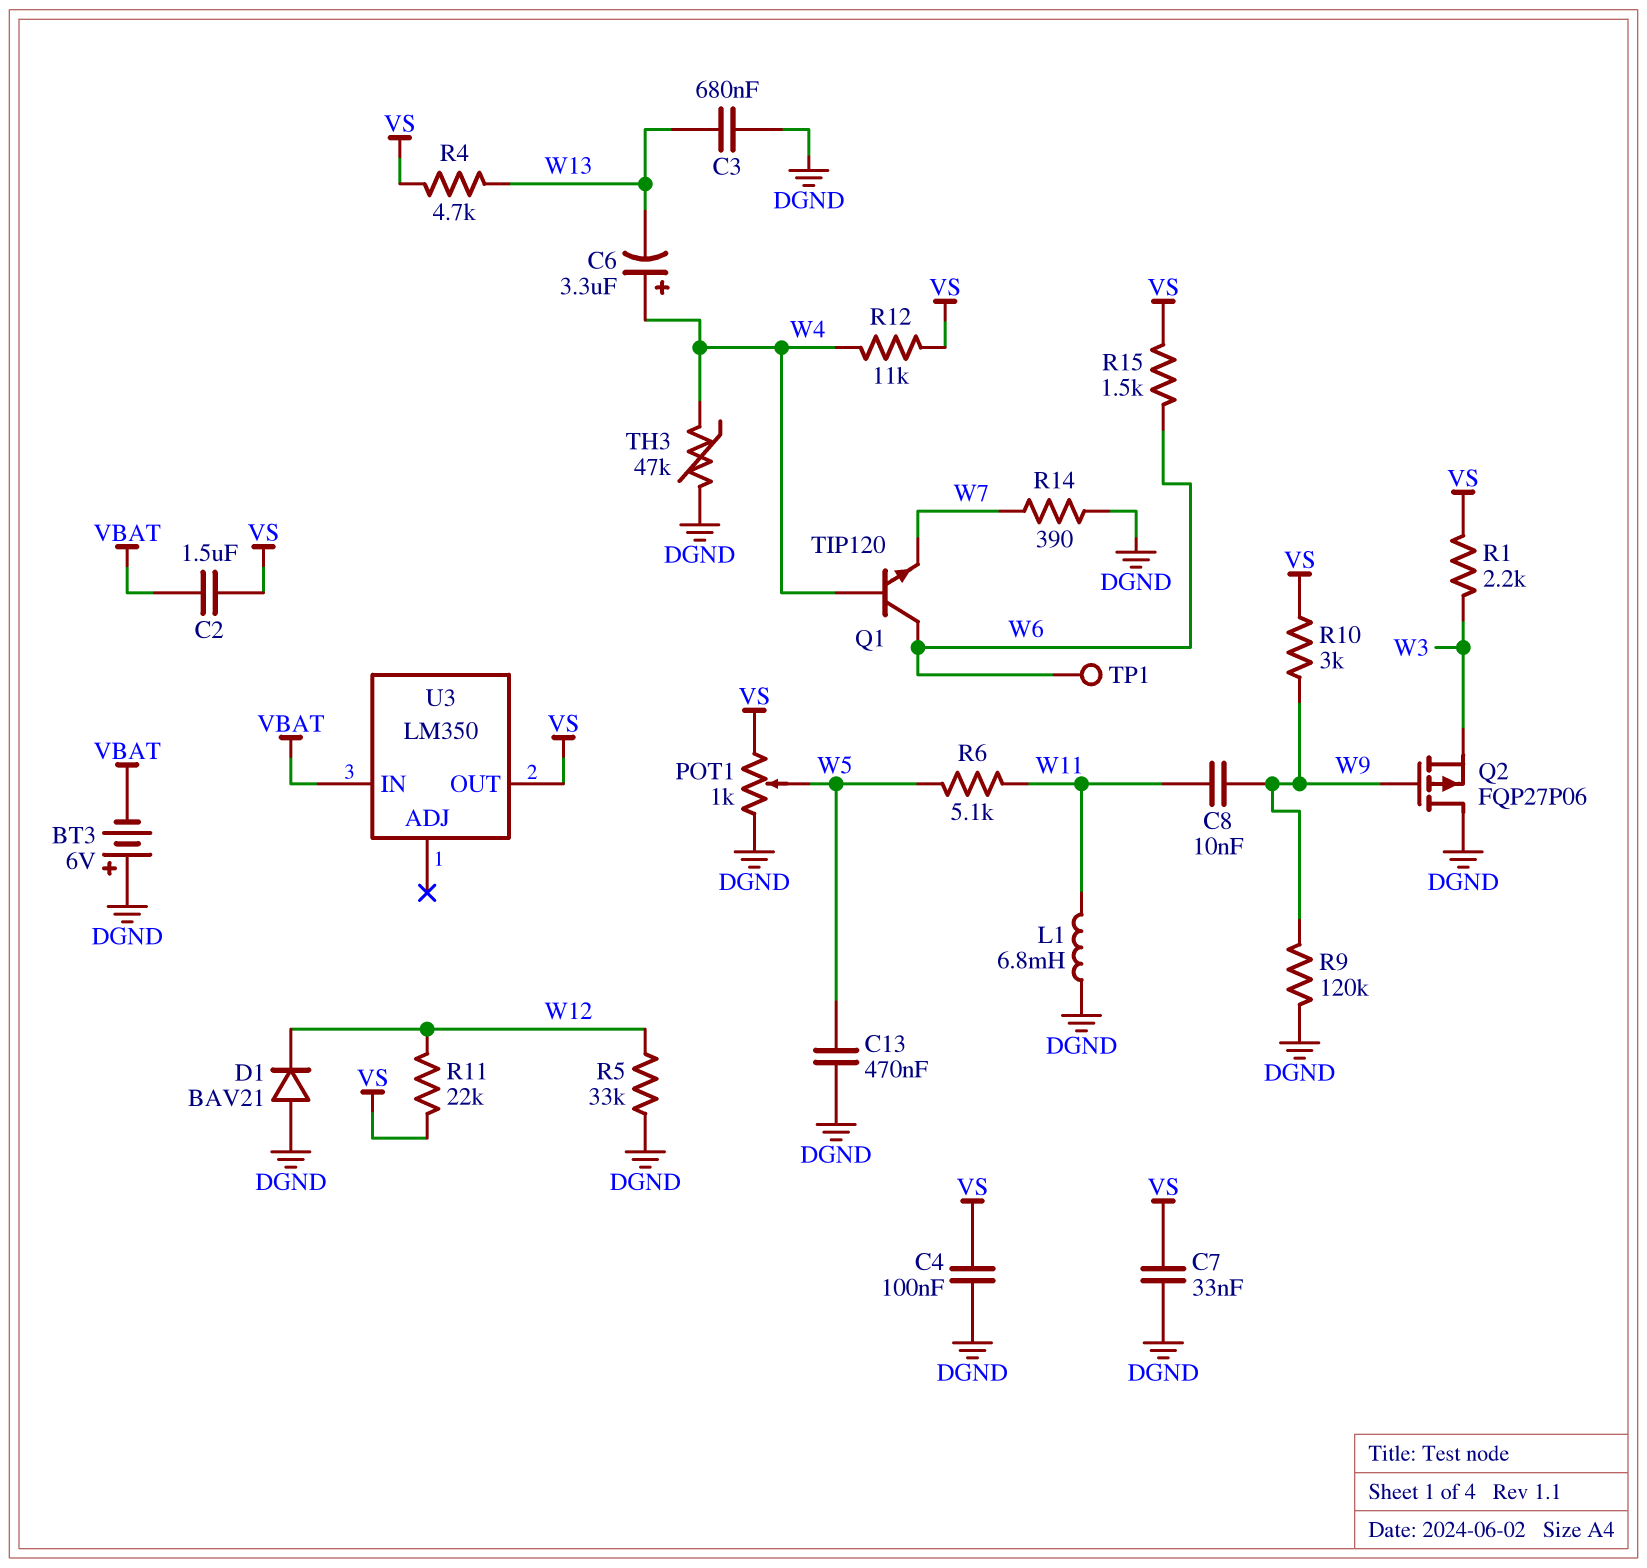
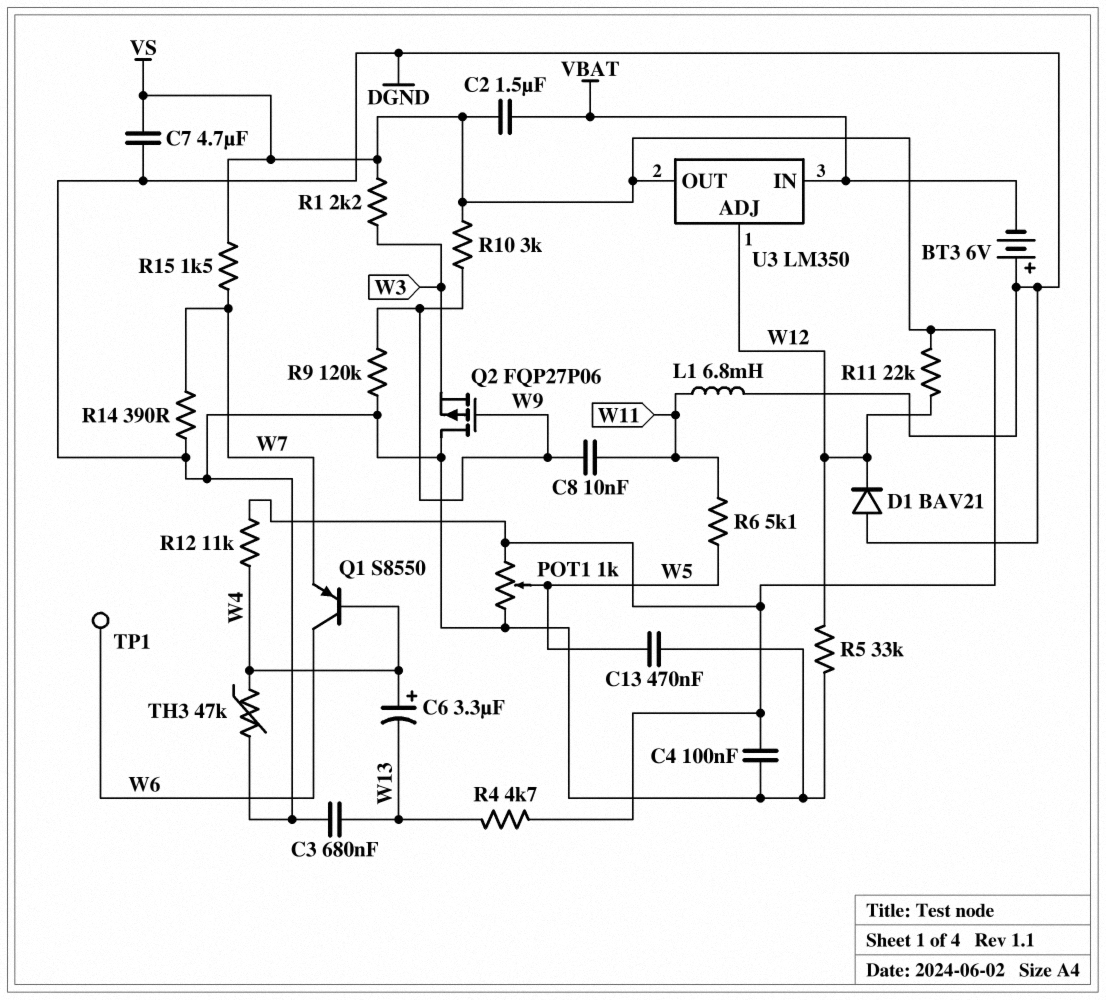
C7: 33nF (DGND, VS) -> 4.7uF (DGND, VS)
Q1: NPN TIP120 (B W4, C W6, E W7) -> PNP S8550 (B W4, C W6, E W7)
R15: 1.5k (VS, W6) -> 1.5k (VS, W7)
U3 pin ADJ: none -> W12

